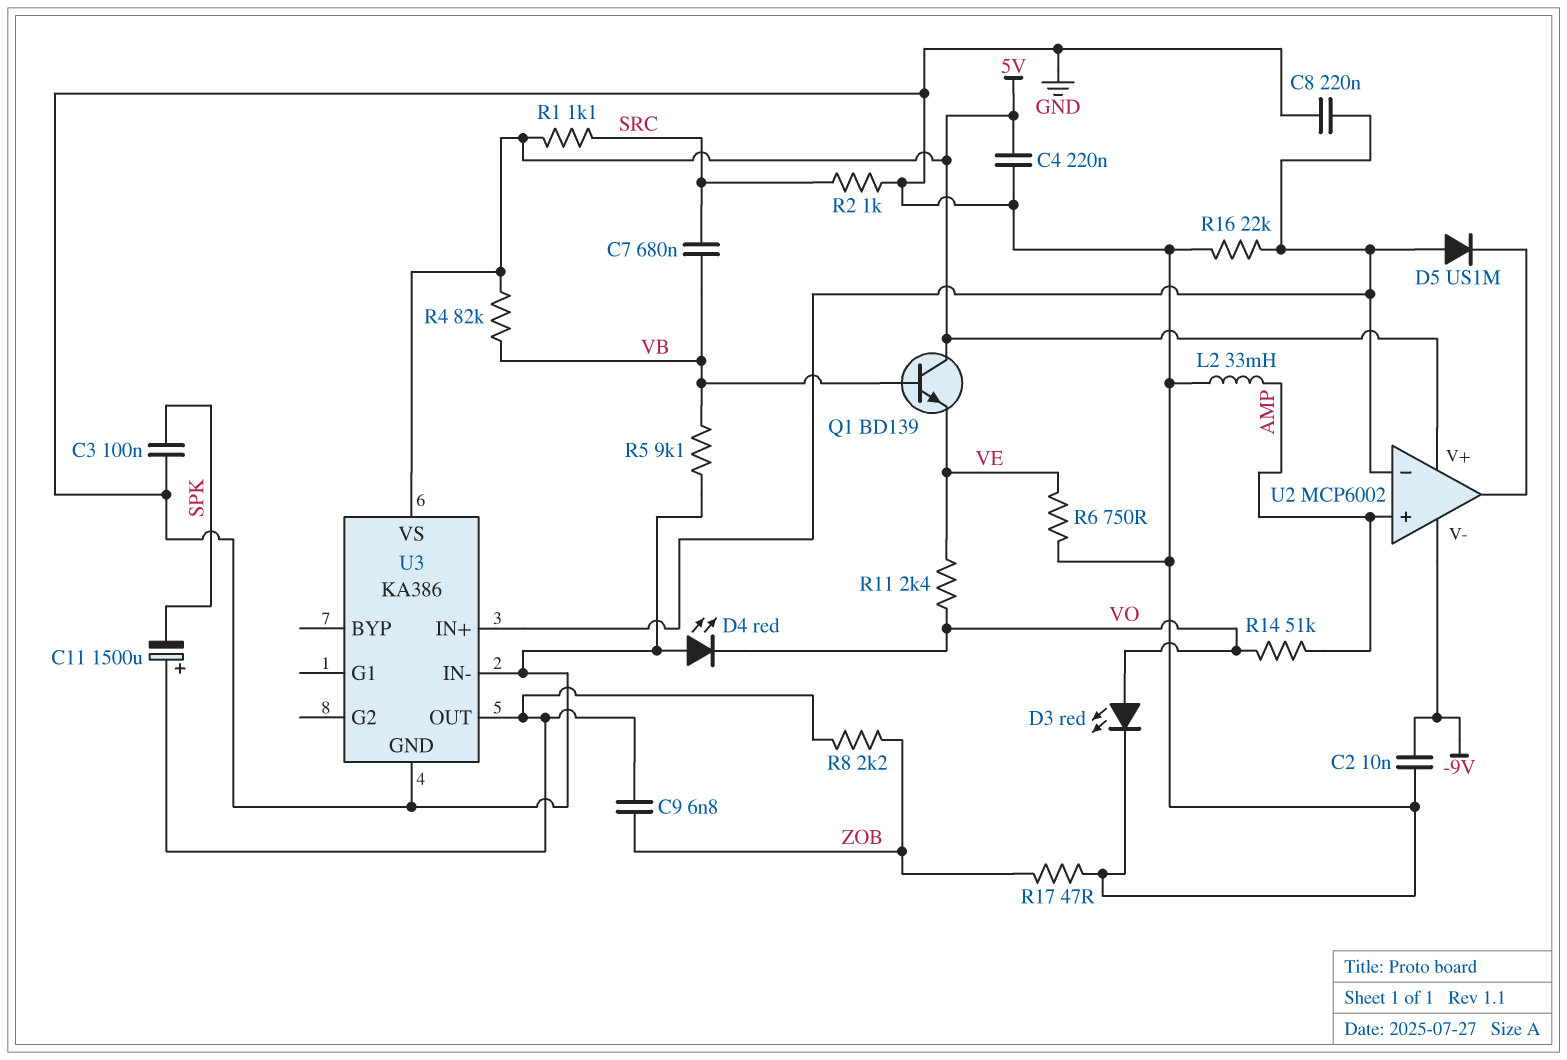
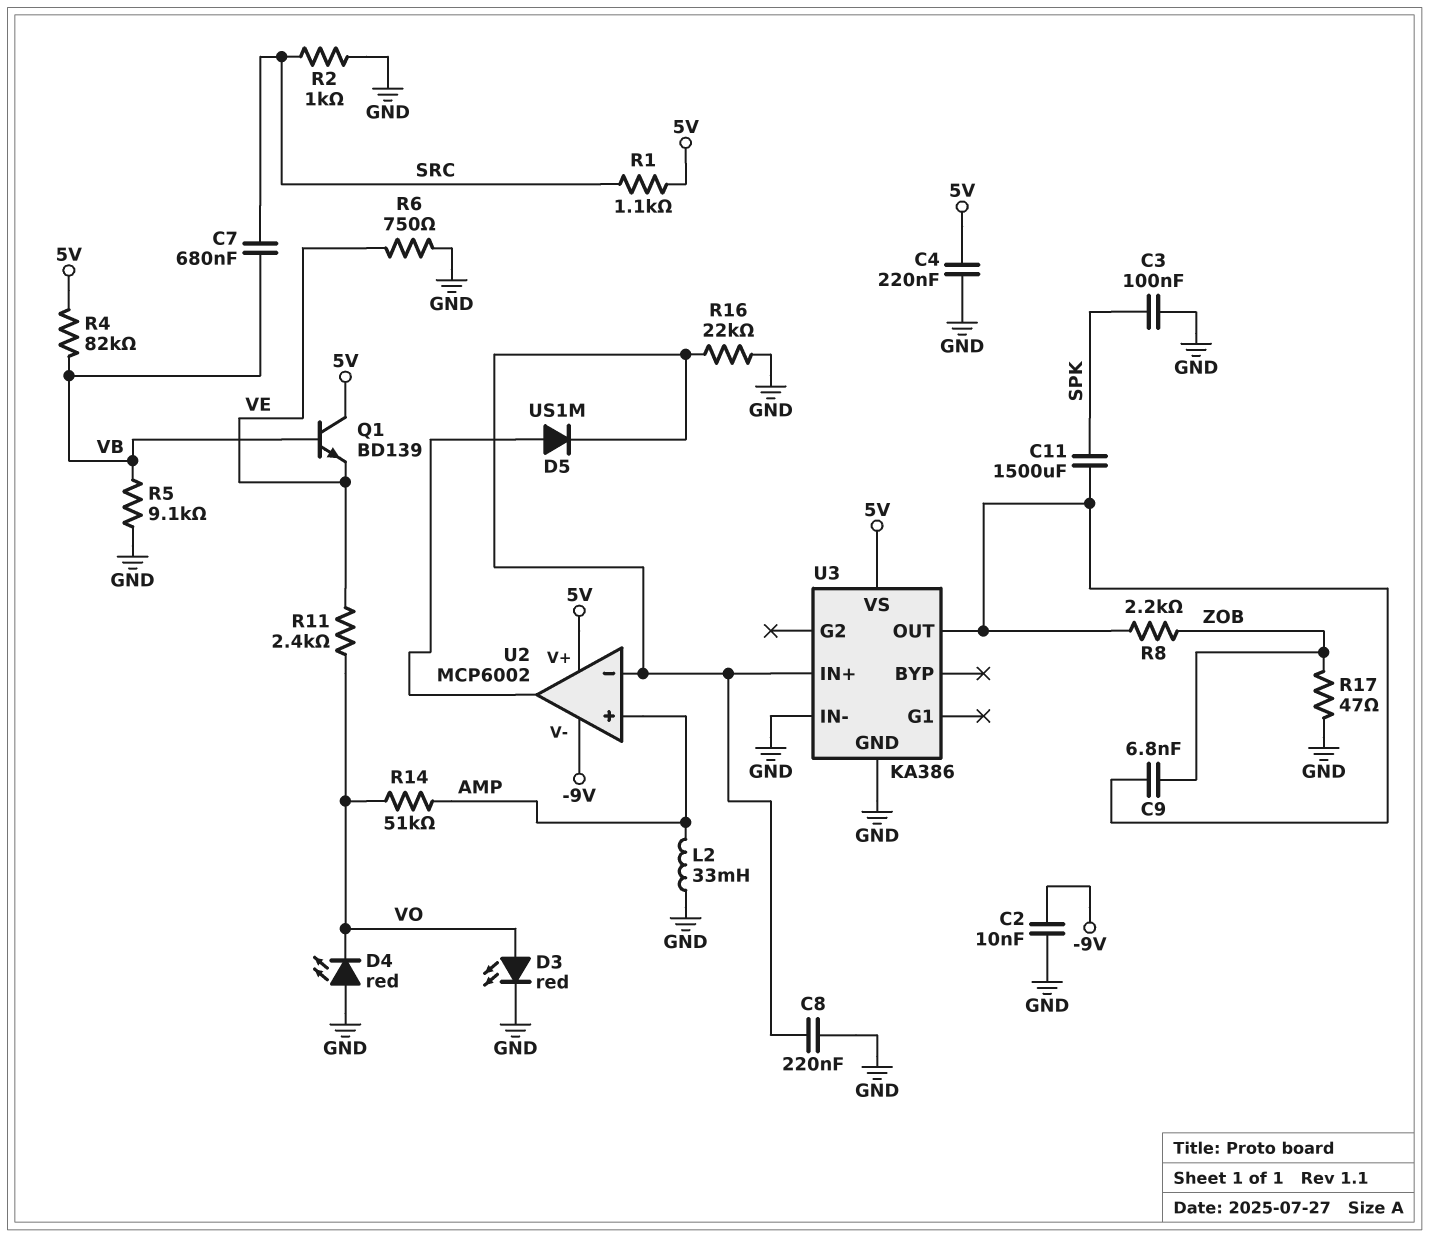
C11: 1500uF (plus U3/OUT, minus SPK) -> 1500uF (SPK, U3/OUT)
D5: diode US1M (A U2/in-, K U2/out) -> diode US1M (A U2/out, K U2/in-)

